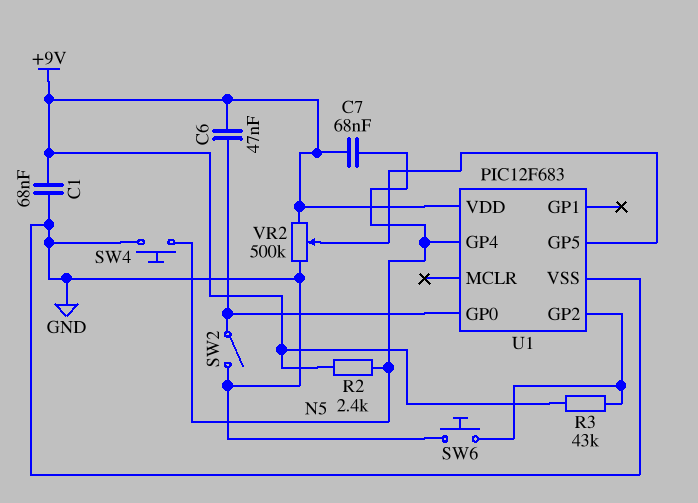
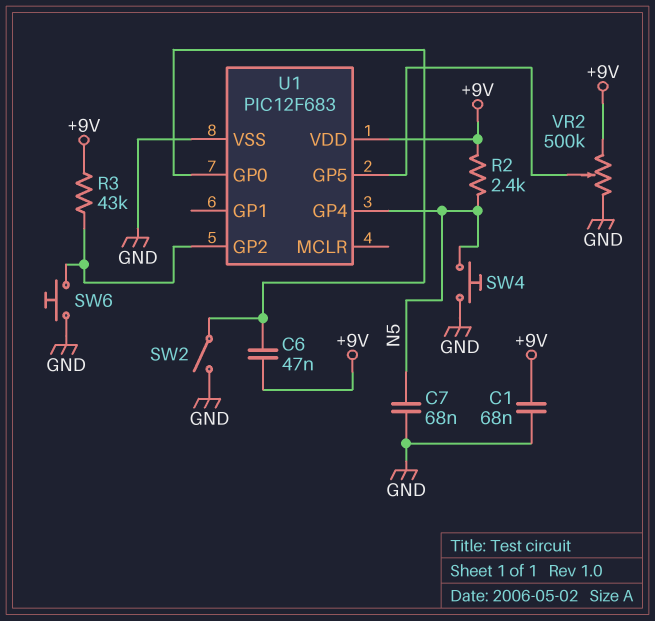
C7: 68nF (+9V, N5) -> 68nF (GND, N5)

